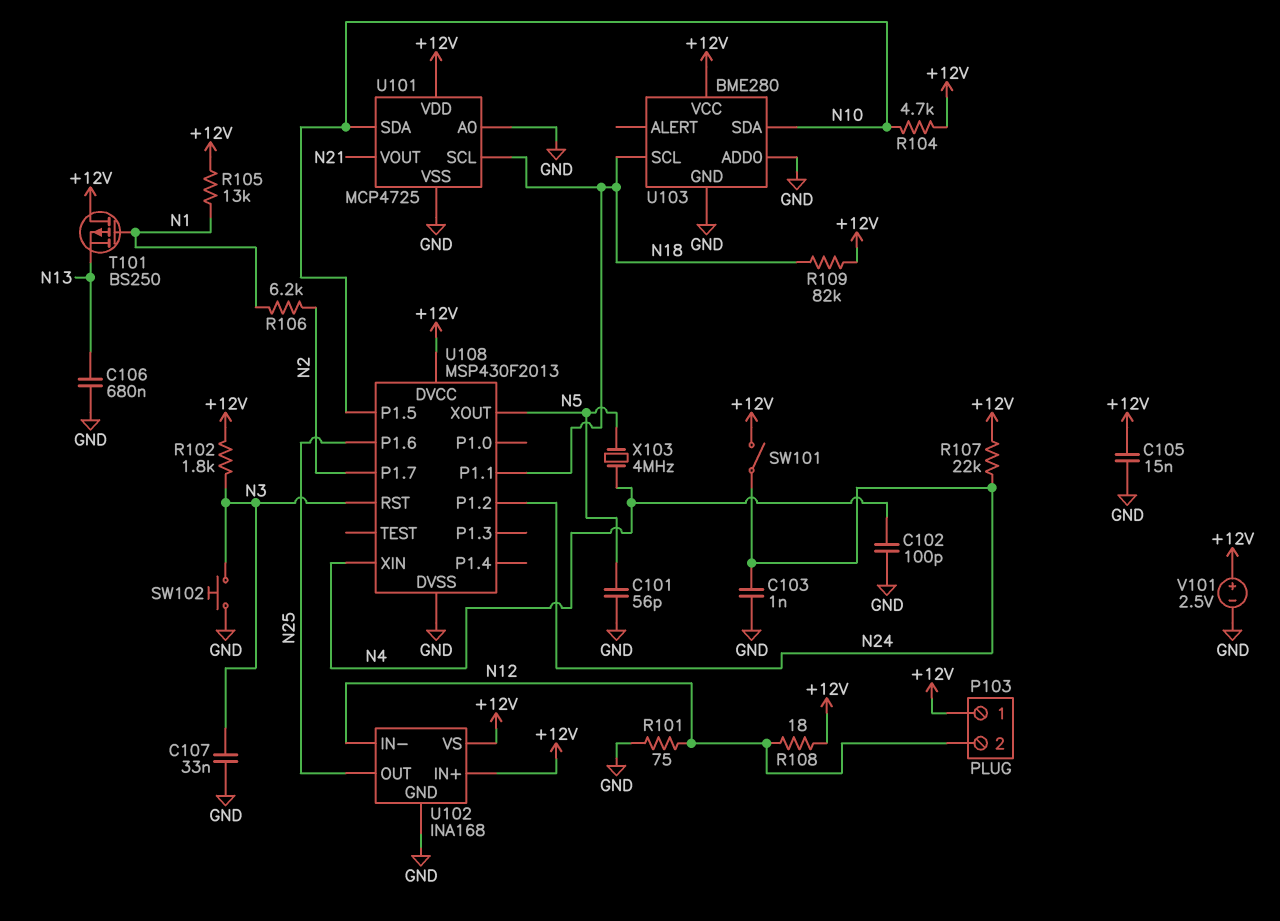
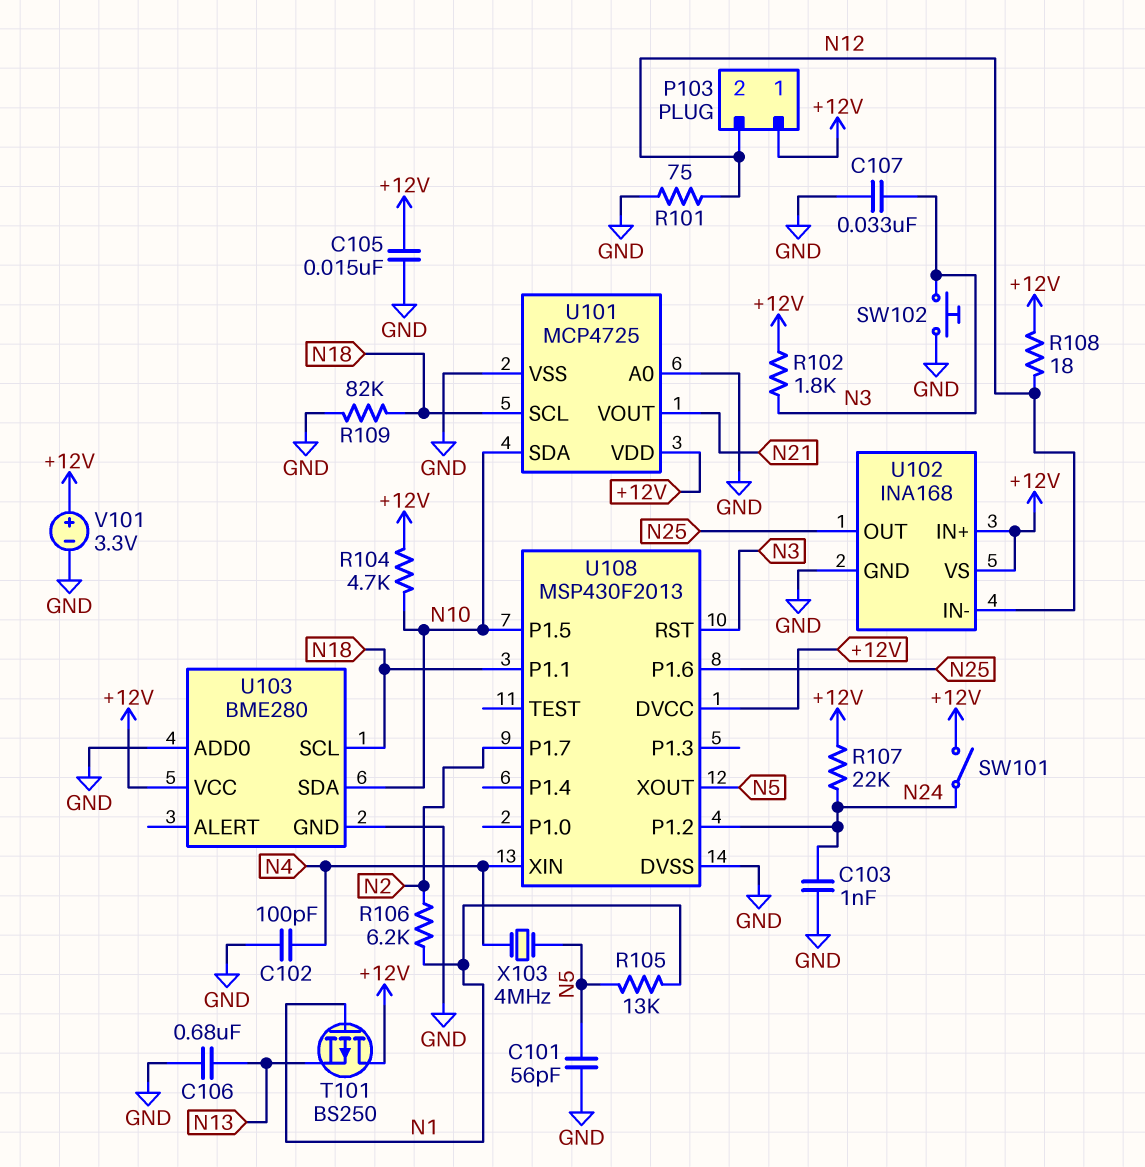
R105: 13k (+12V, N1) -> 13k (N1, N5)
R109: 82k (+12V, N18) -> 82k (GND, N18)
V101: 2.5V (plus +12V, minus GND) -> 3.3V (plus +12V, minus GND)

